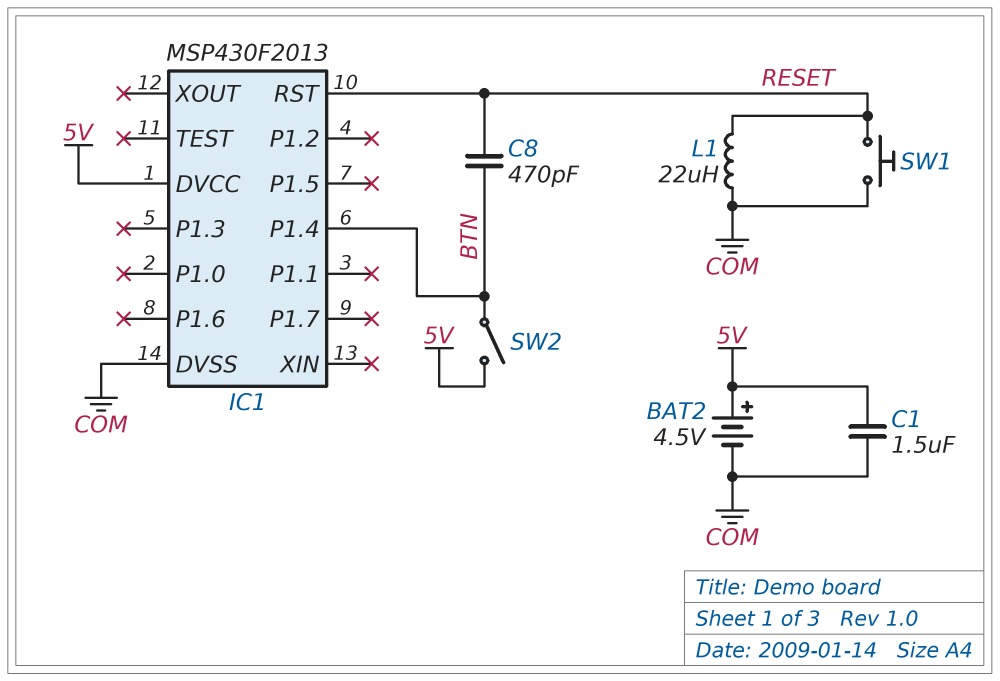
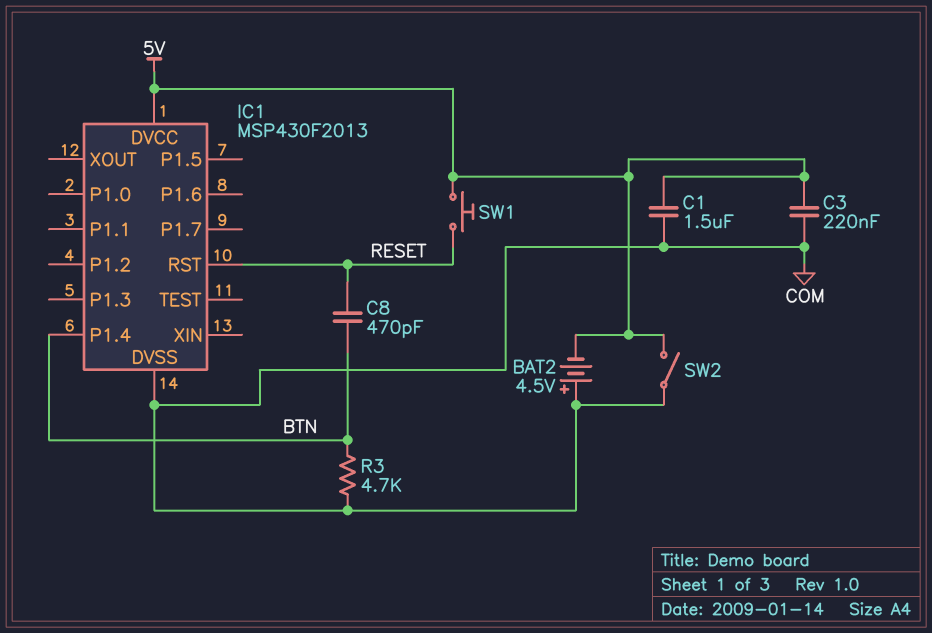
BAT2: 4.5V (plus 5V, minus COM) -> 4.5V (plus COM, minus 5V)
C3: none -> 220nF (5V, COM)
L1: 22uH (COM, RESET) -> none
R3: none -> 4.7k (BTN, COM)
SW1: button (COM, RESET) -> button (5V, RESET)
SW2: switch (5V, BTN) -> switch (5V, COM)

